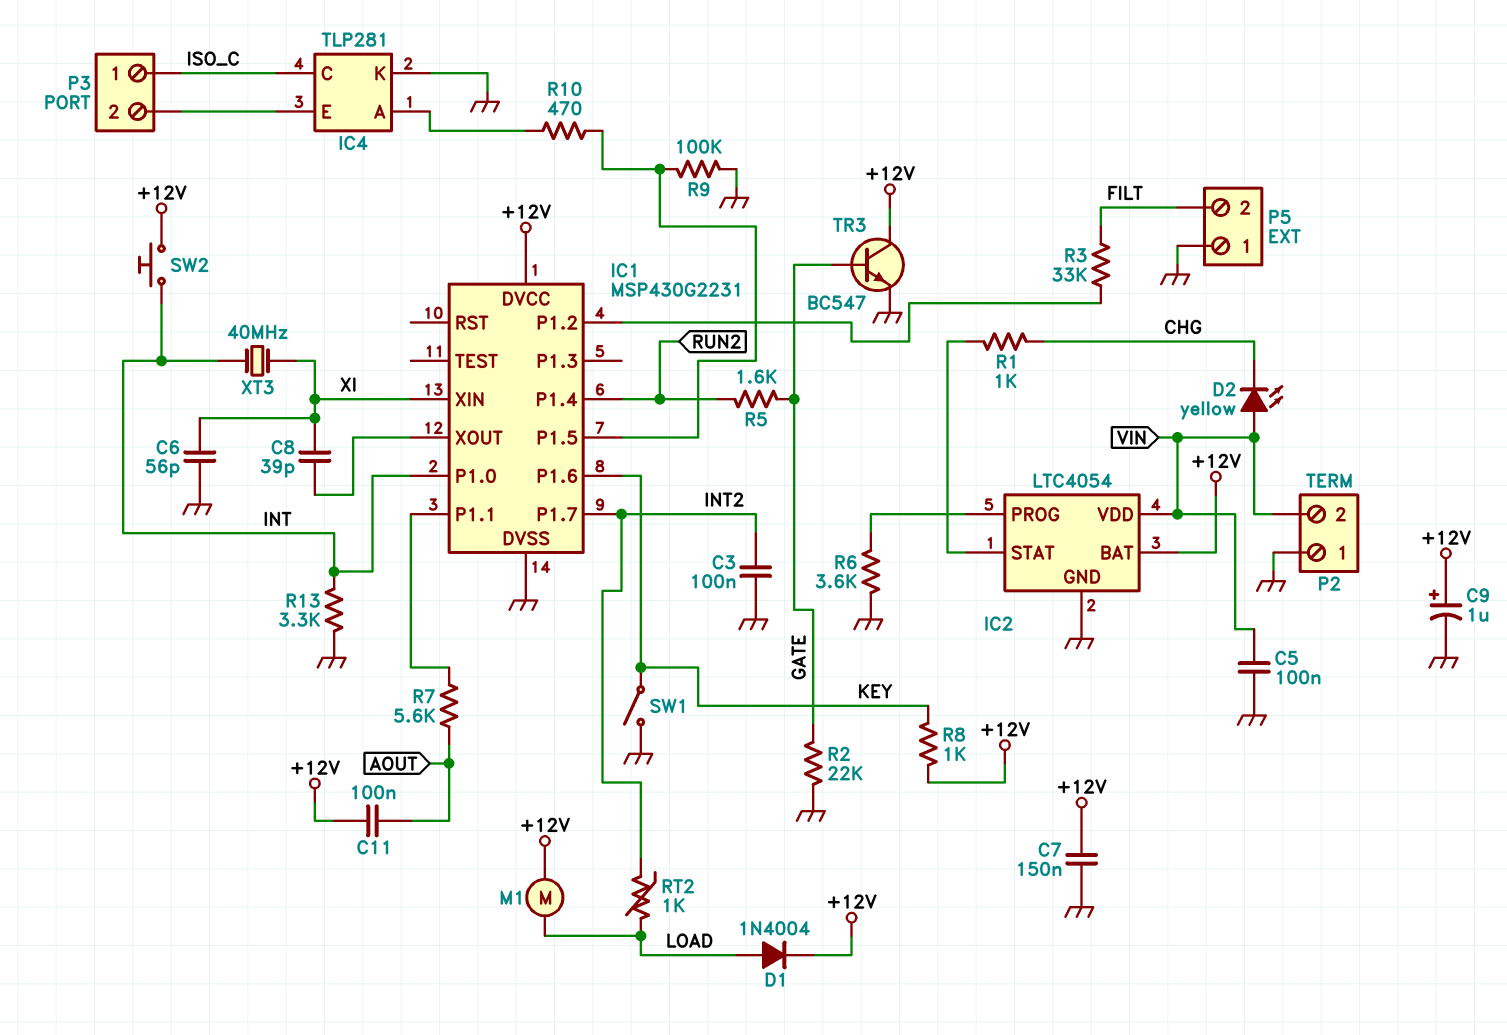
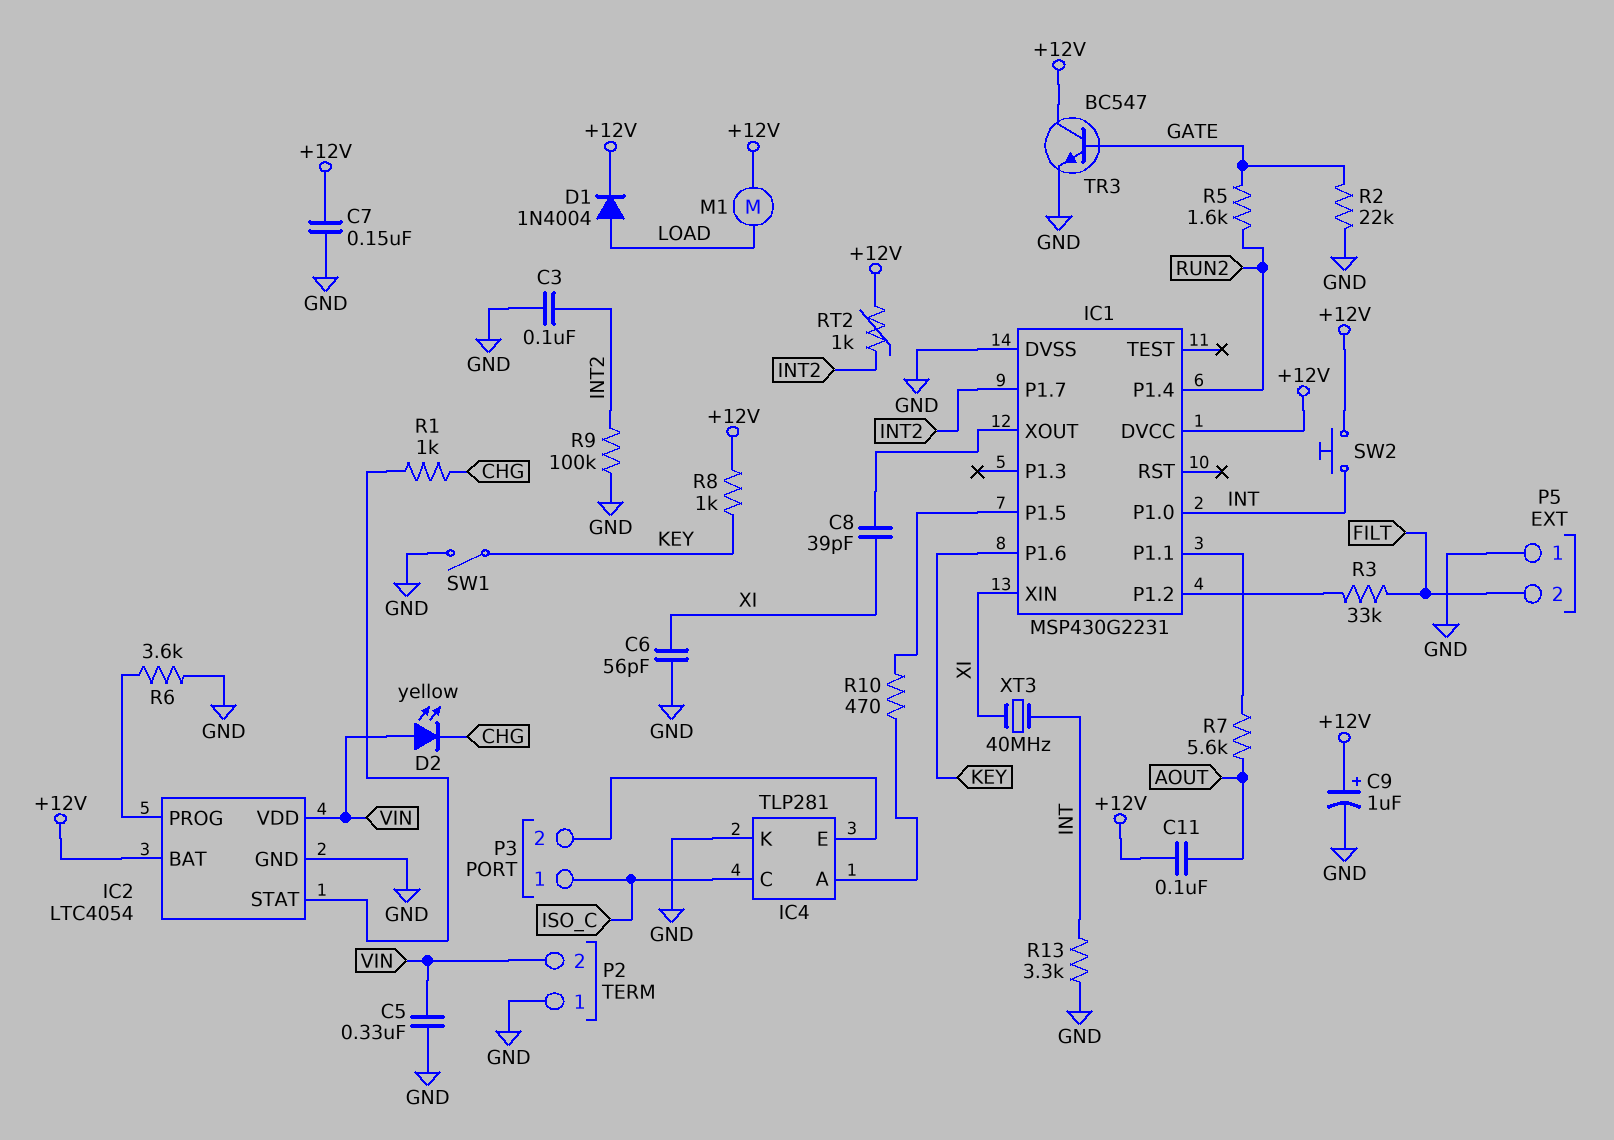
C5: 100nF (GND, VIN) -> 330nF (GND, VIN)
R9: 100k (GND, IC1/P1.5) -> 100k (GND, INT2)
RT2: 1k (INT2, LOAD) -> 1k (+12V, INT2)

